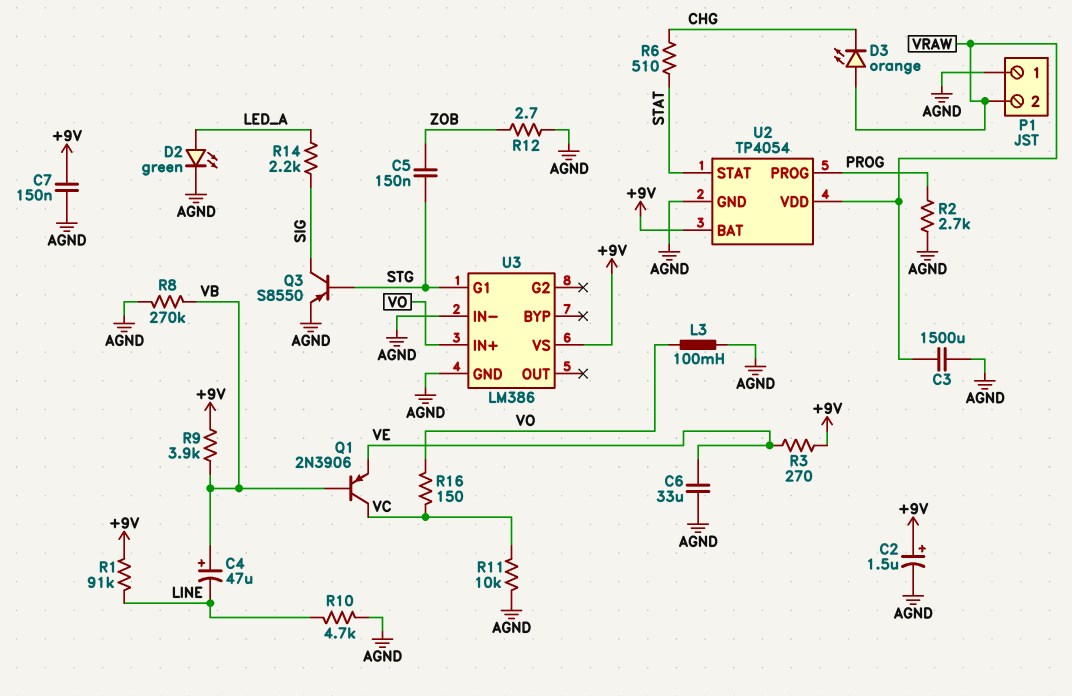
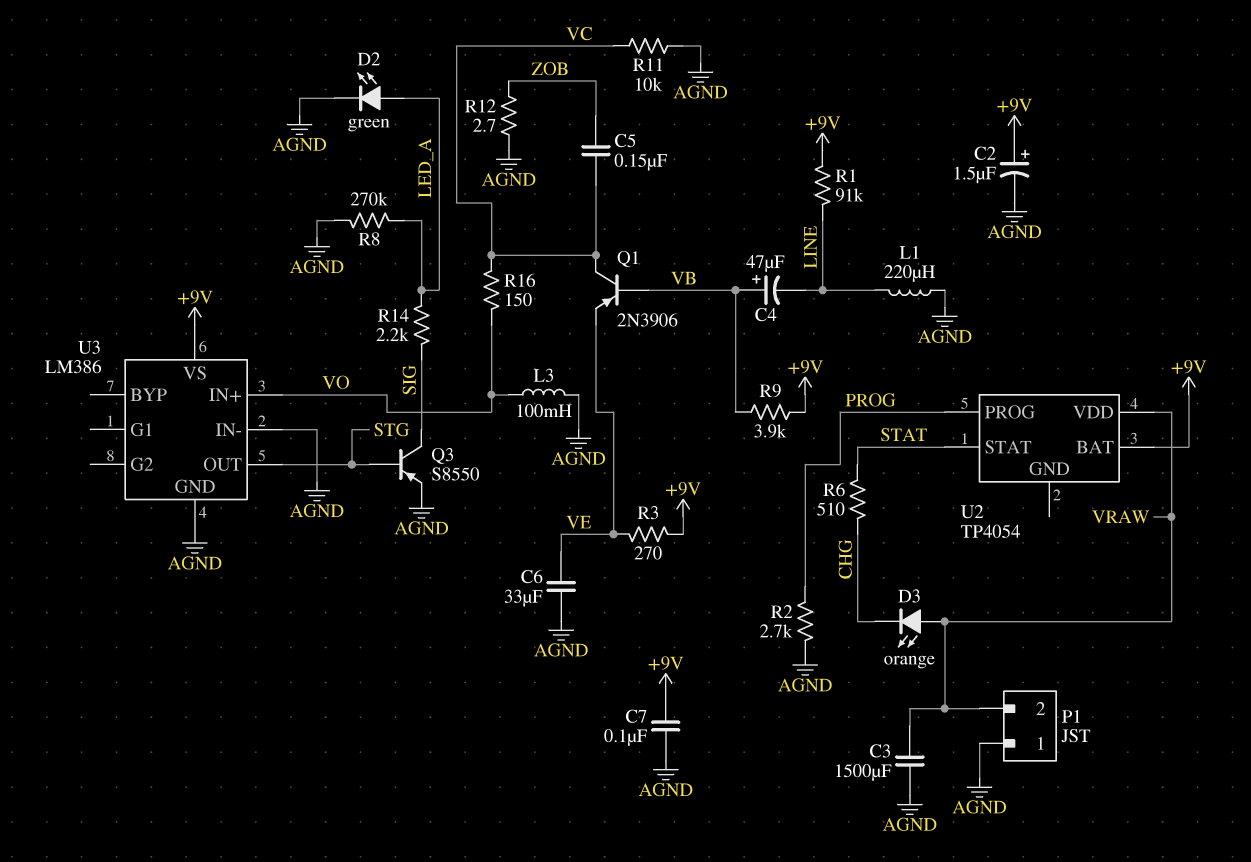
C5: 150nF (STG, ZOB) -> 150nF (VC, ZOB)
C7: 150nF (+9V, AGND) -> 100nF (+9V, AGND)
L1: none -> 220uH (AGND, LINE)
R8: 270k (AGND, VB) -> 270k (AGND, LED_A)
R10: 4.7k (AGND, LINE) -> none
U2 pin GND: AGND -> none
U3 pin G1: STG -> none
U3 pin OUT: none -> STG

